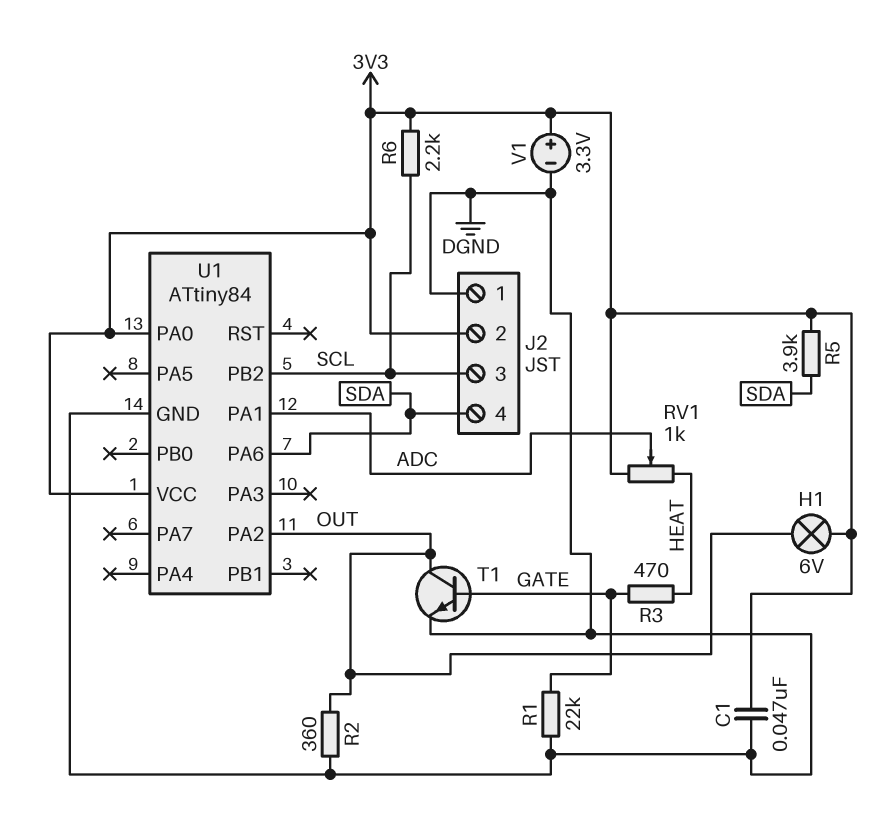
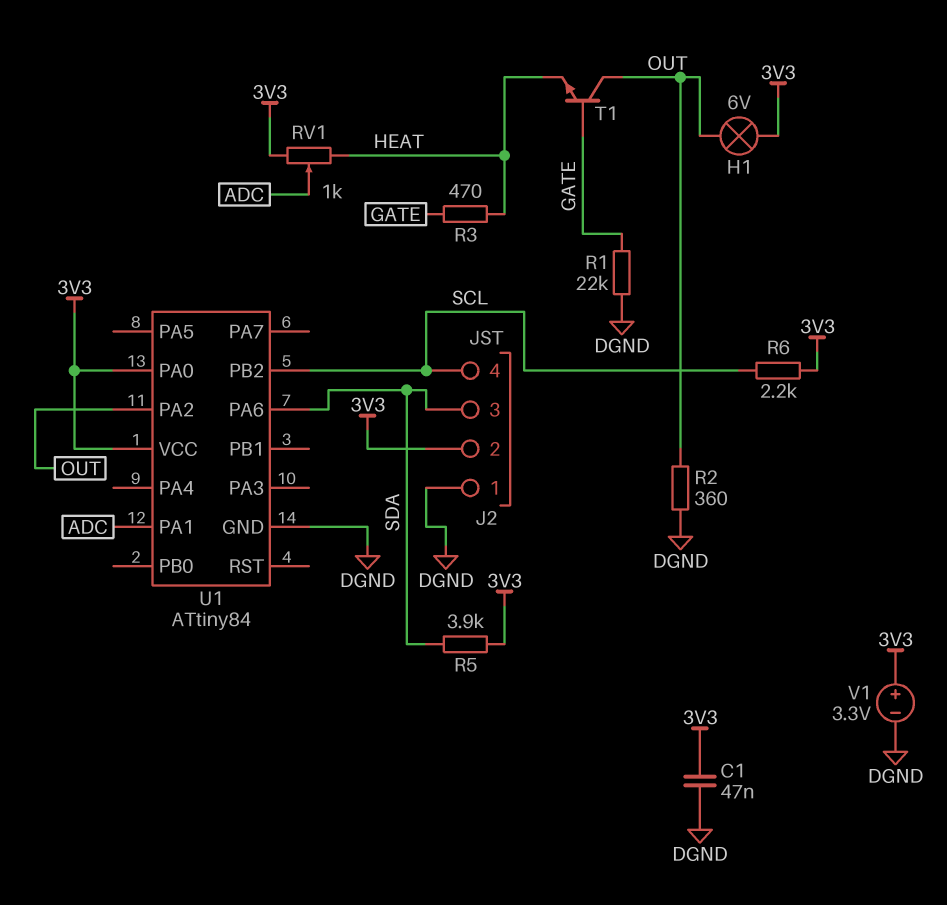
J2 pin 3: SCL -> SDA
J2 pin 4: SDA -> SCL
T1: NPN (B GATE, C OUT, E DGND) -> NPN (B GATE, C OUT, E HEAT)

